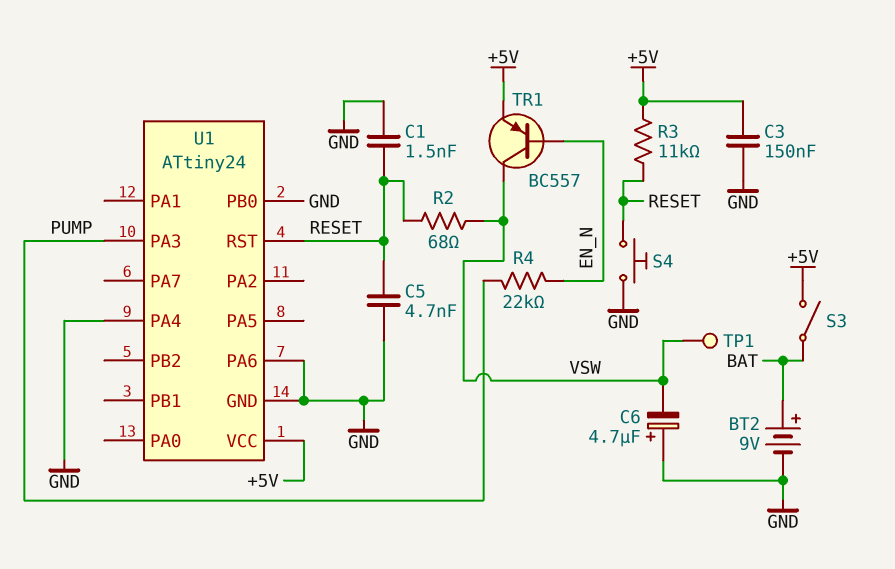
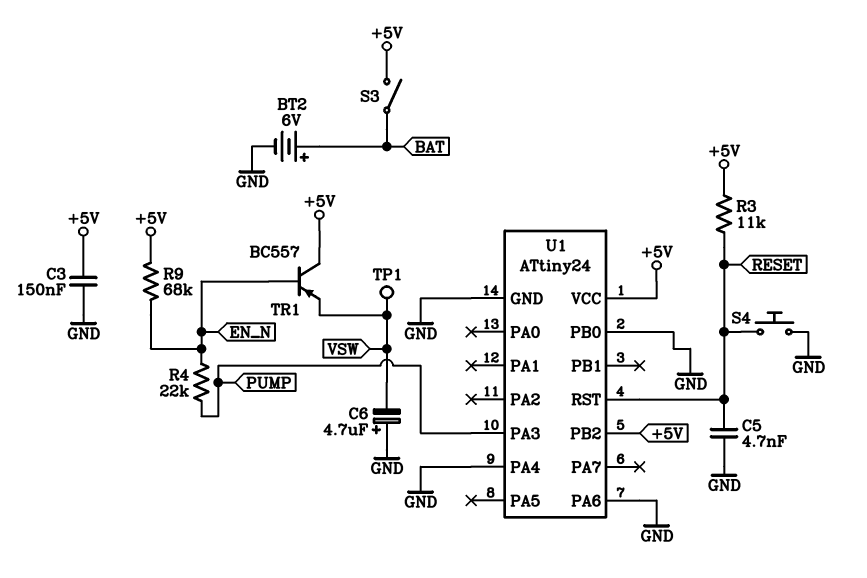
BT2: 9V (plus BAT, minus GND) -> 6V (plus BAT, minus GND)
C1: 1.5nF (GND, RESET) -> none
R2: 68 (RESET, VSW) -> none
R9: none -> 68k (+5V, EN_N)
TR1: PNP BC557 (B EN_N, C VSW, E +5V) -> PNP BC557 (B EN_N, C +5V, E VSW)
U1 pin PB2: none -> +5V

